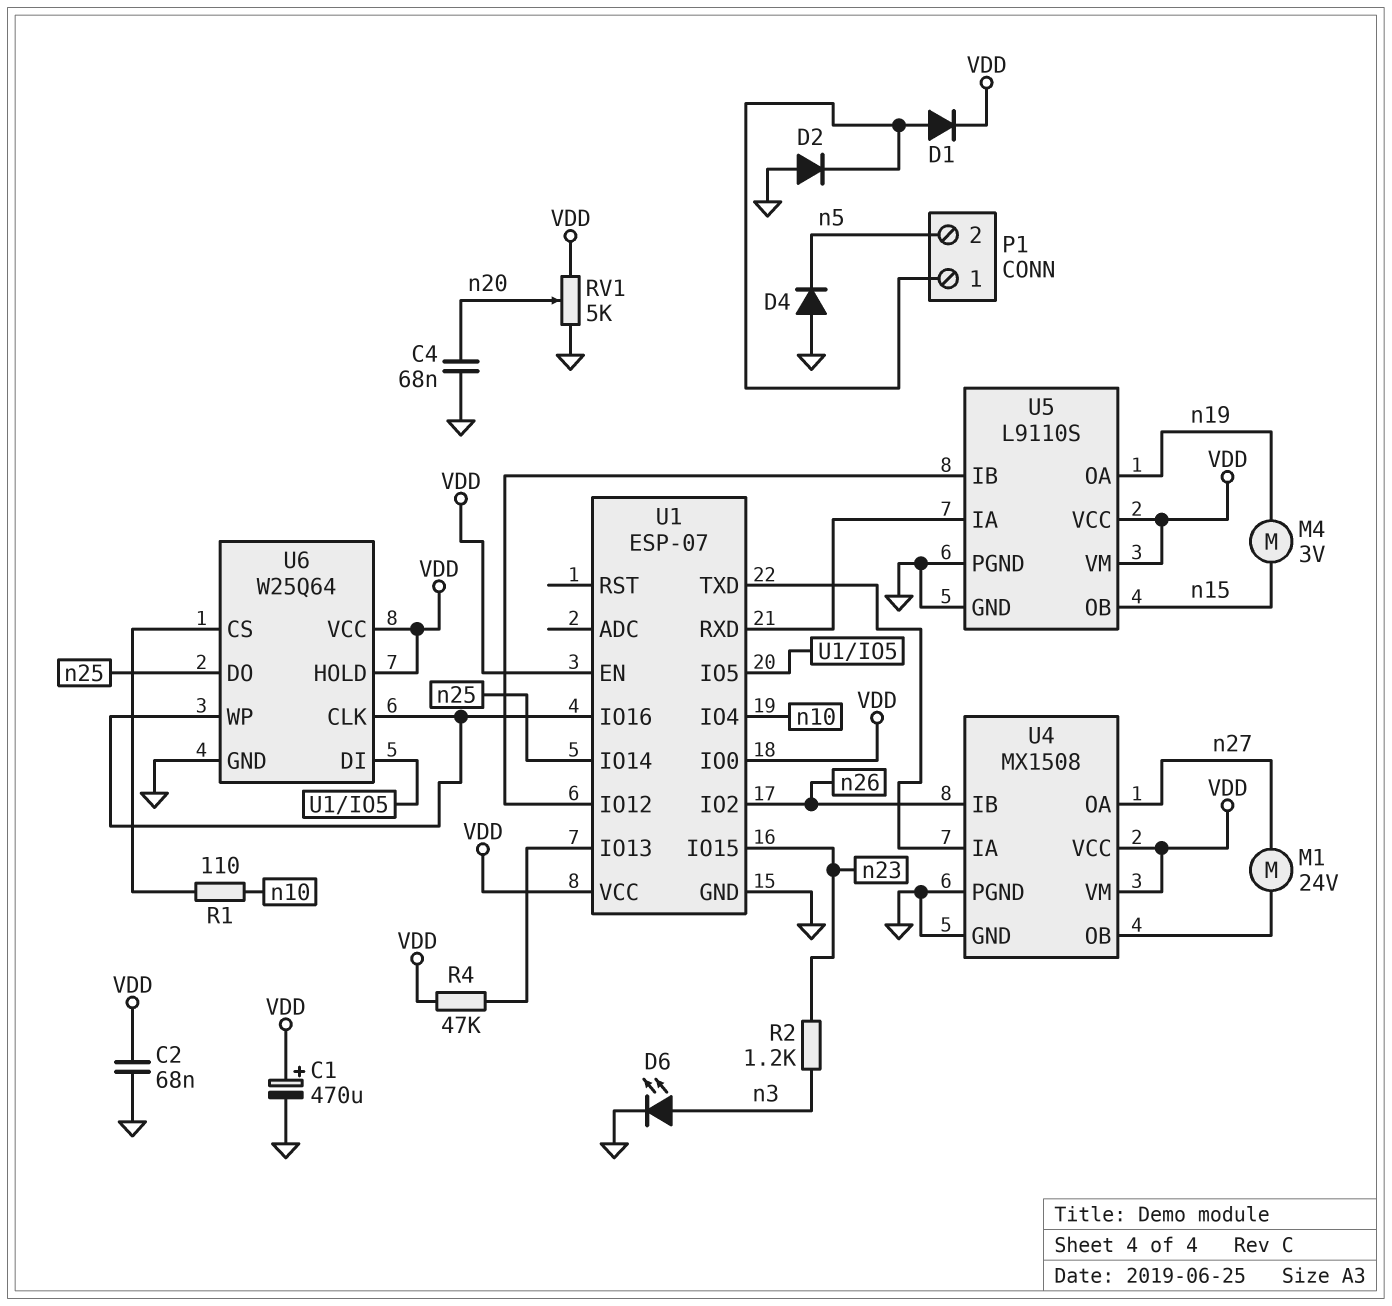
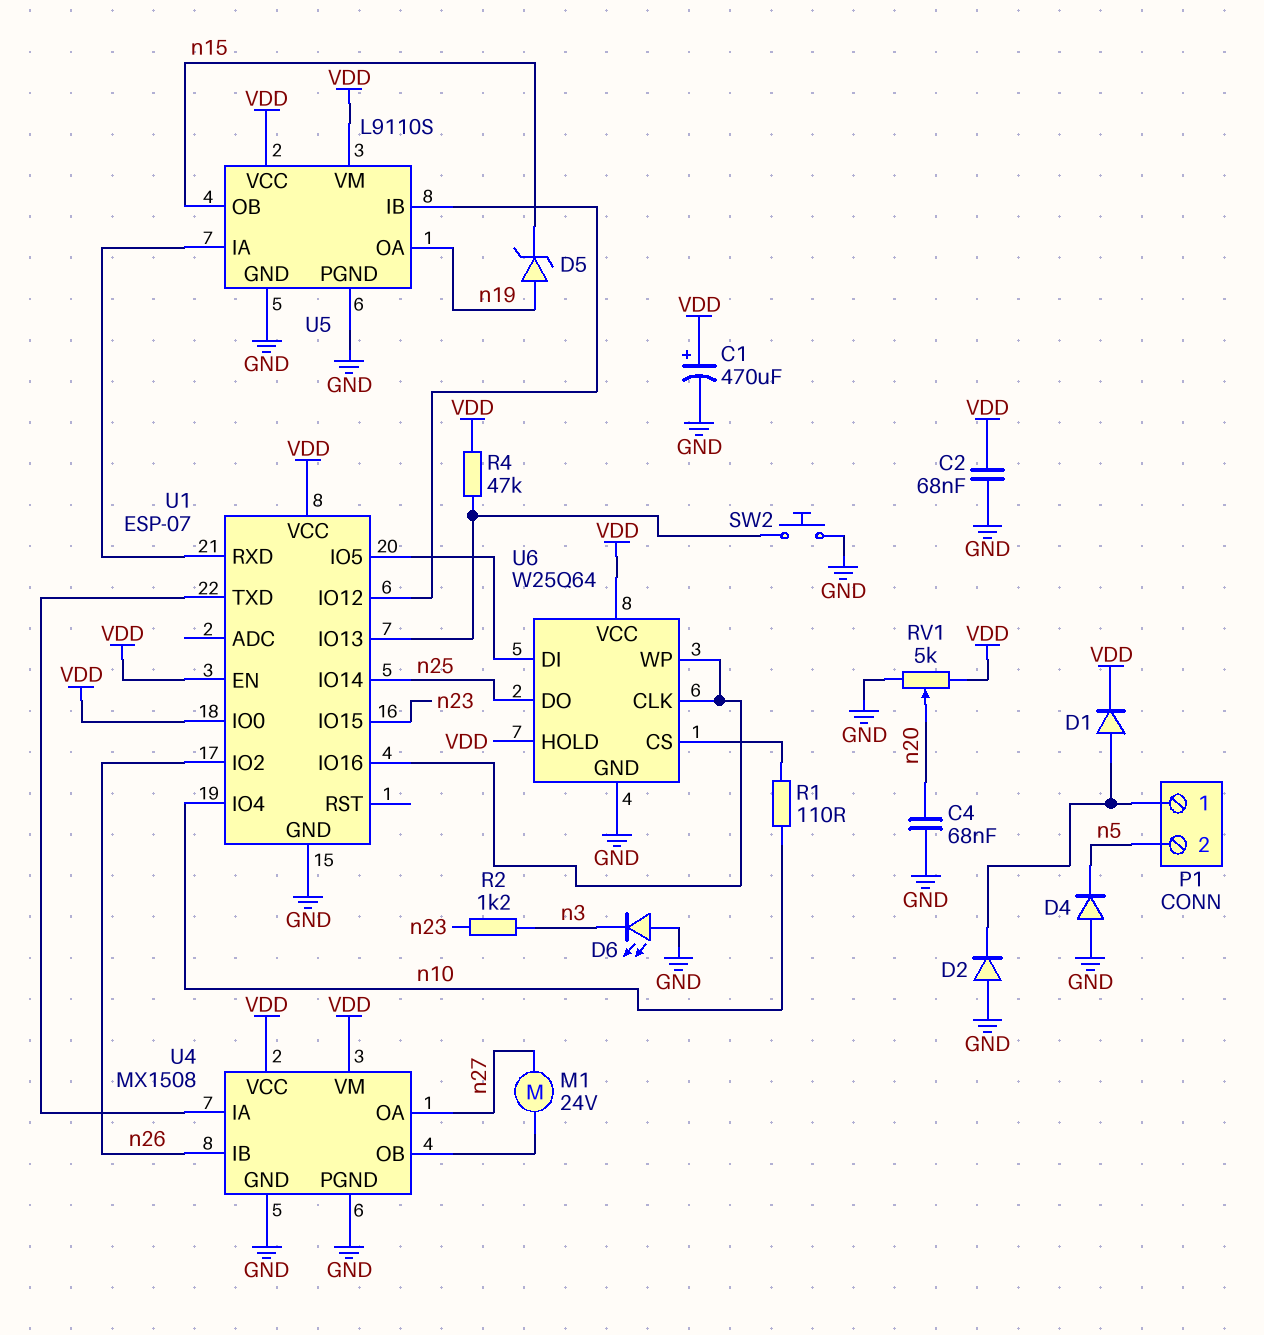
D5: none -> zener (A n19, K n15)
D6: LED (A n3, K GND) -> LED (A GND, K n3)
M4: motor 3V (n15, n19) -> none
SW2: none -> button (GND, U1/IO13)

